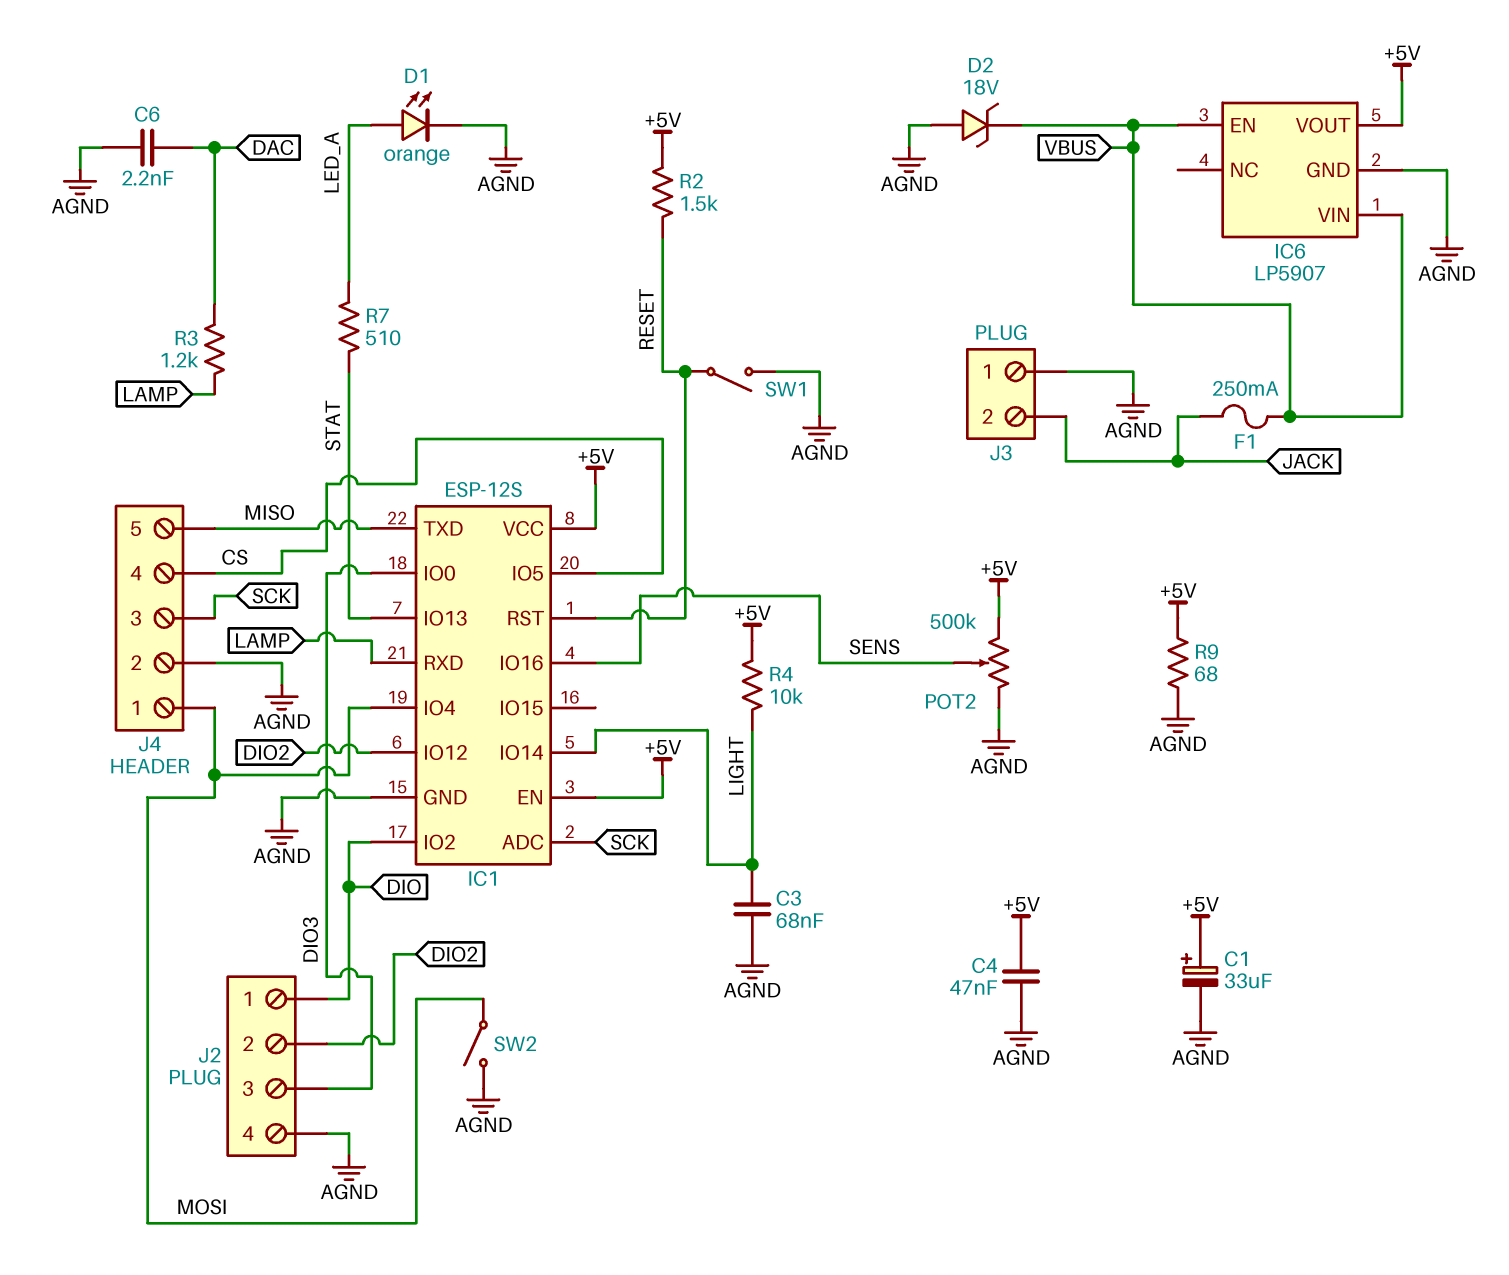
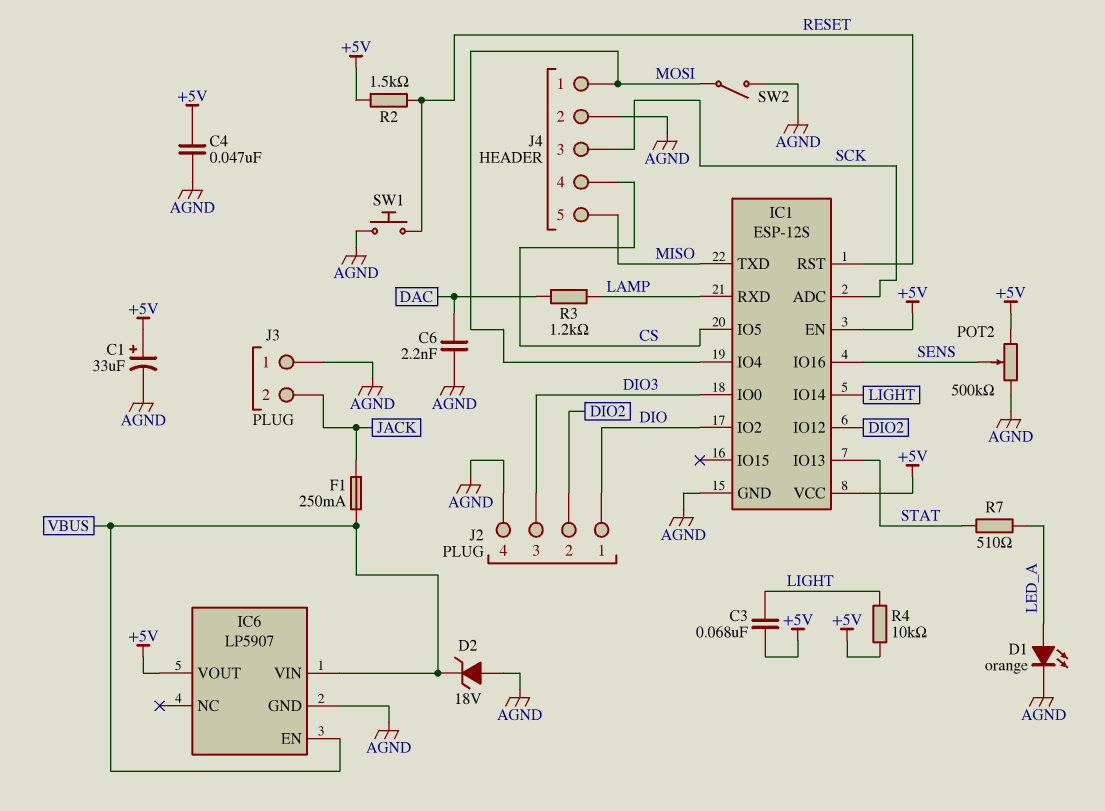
C3: 68nF (AGND, LIGHT) -> 68nF (+5V, LIGHT)
R9: 68 (+5V, AGND) -> none
SW1: switch (AGND, RESET) -> button (AGND, RESET)

